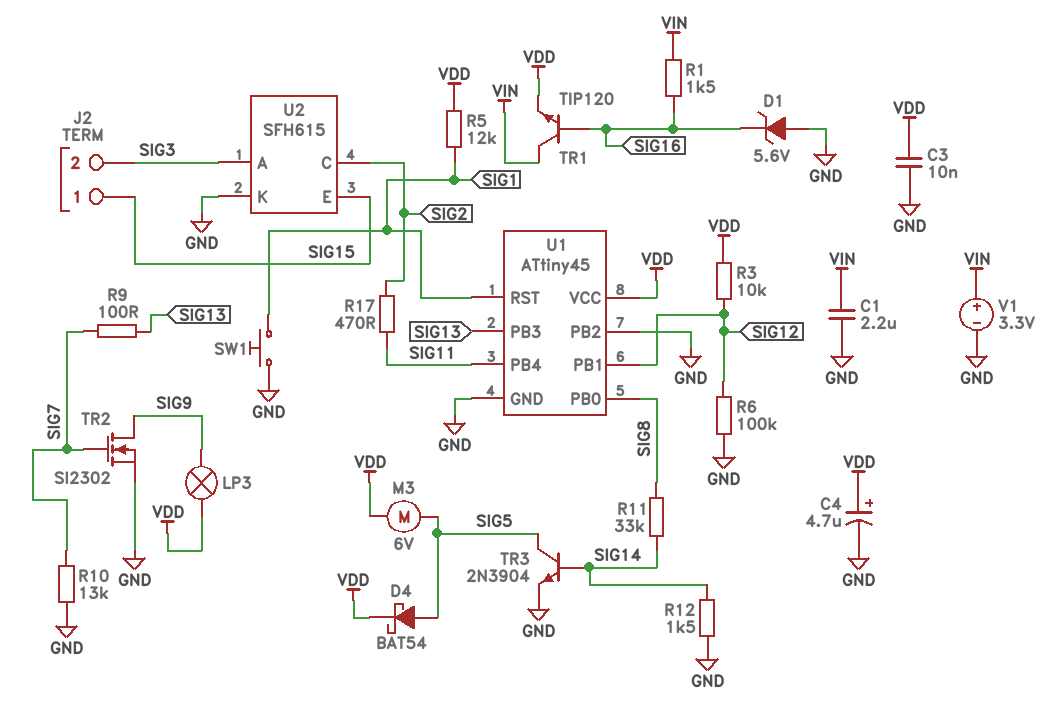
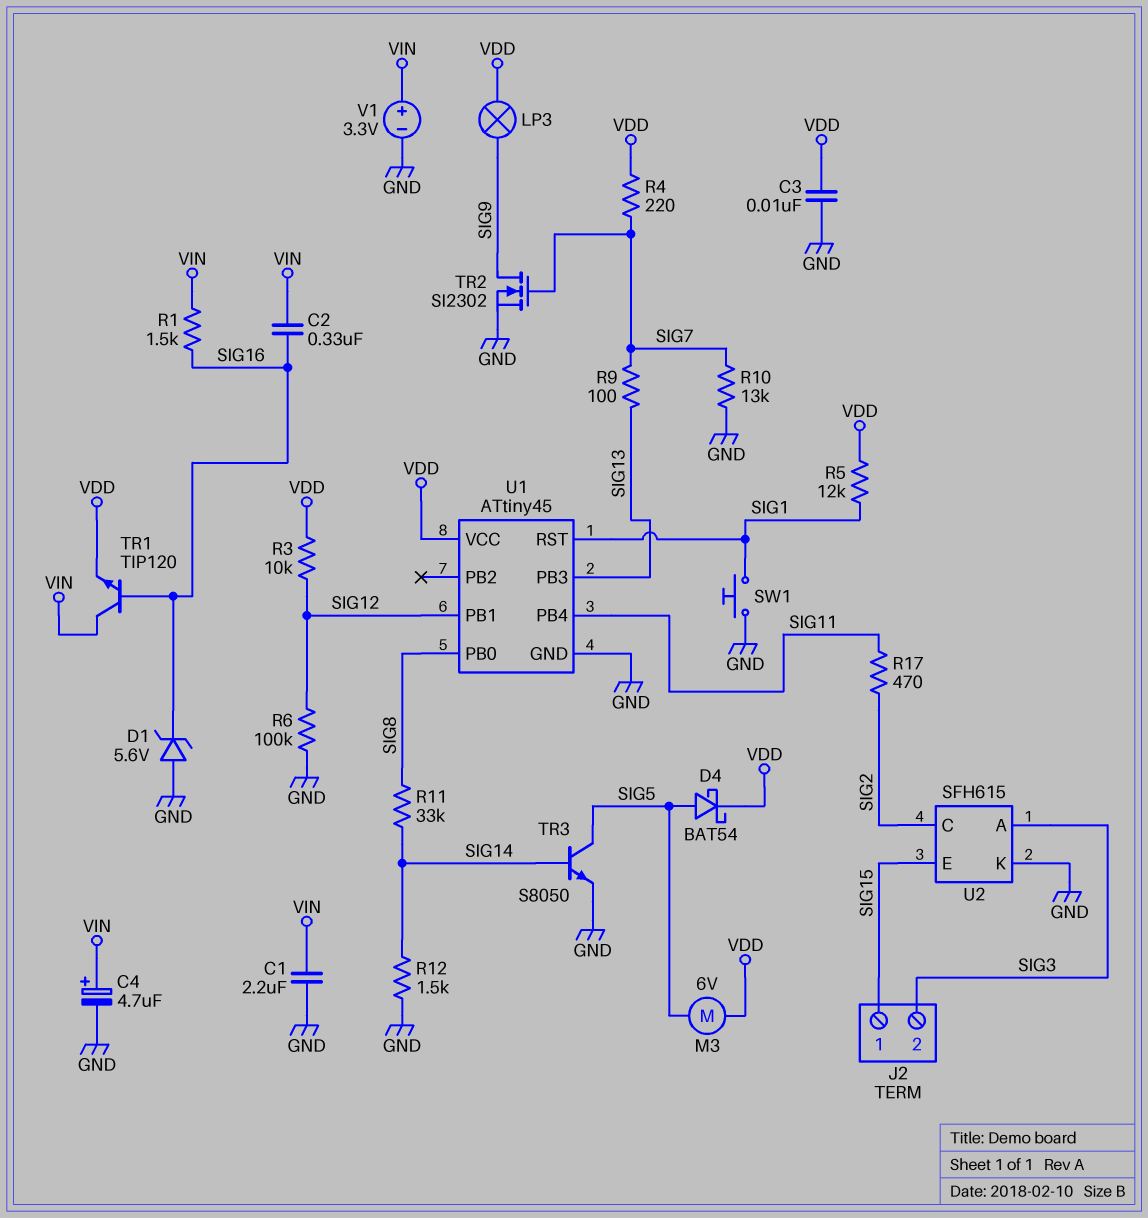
C2: none -> 330nF (SIG16, VIN)
C4: 4.7uF (plus VDD, minus GND) -> 4.7uF (plus VIN, minus GND)
R4: none -> 220 (SIG7, VDD)
TR3: NPN 2N3904 (B SIG14, C SIG5, E GND) -> NPN S8050 (B SIG14, C SIG5, E GND)
U1 pin PB2: GND -> none

